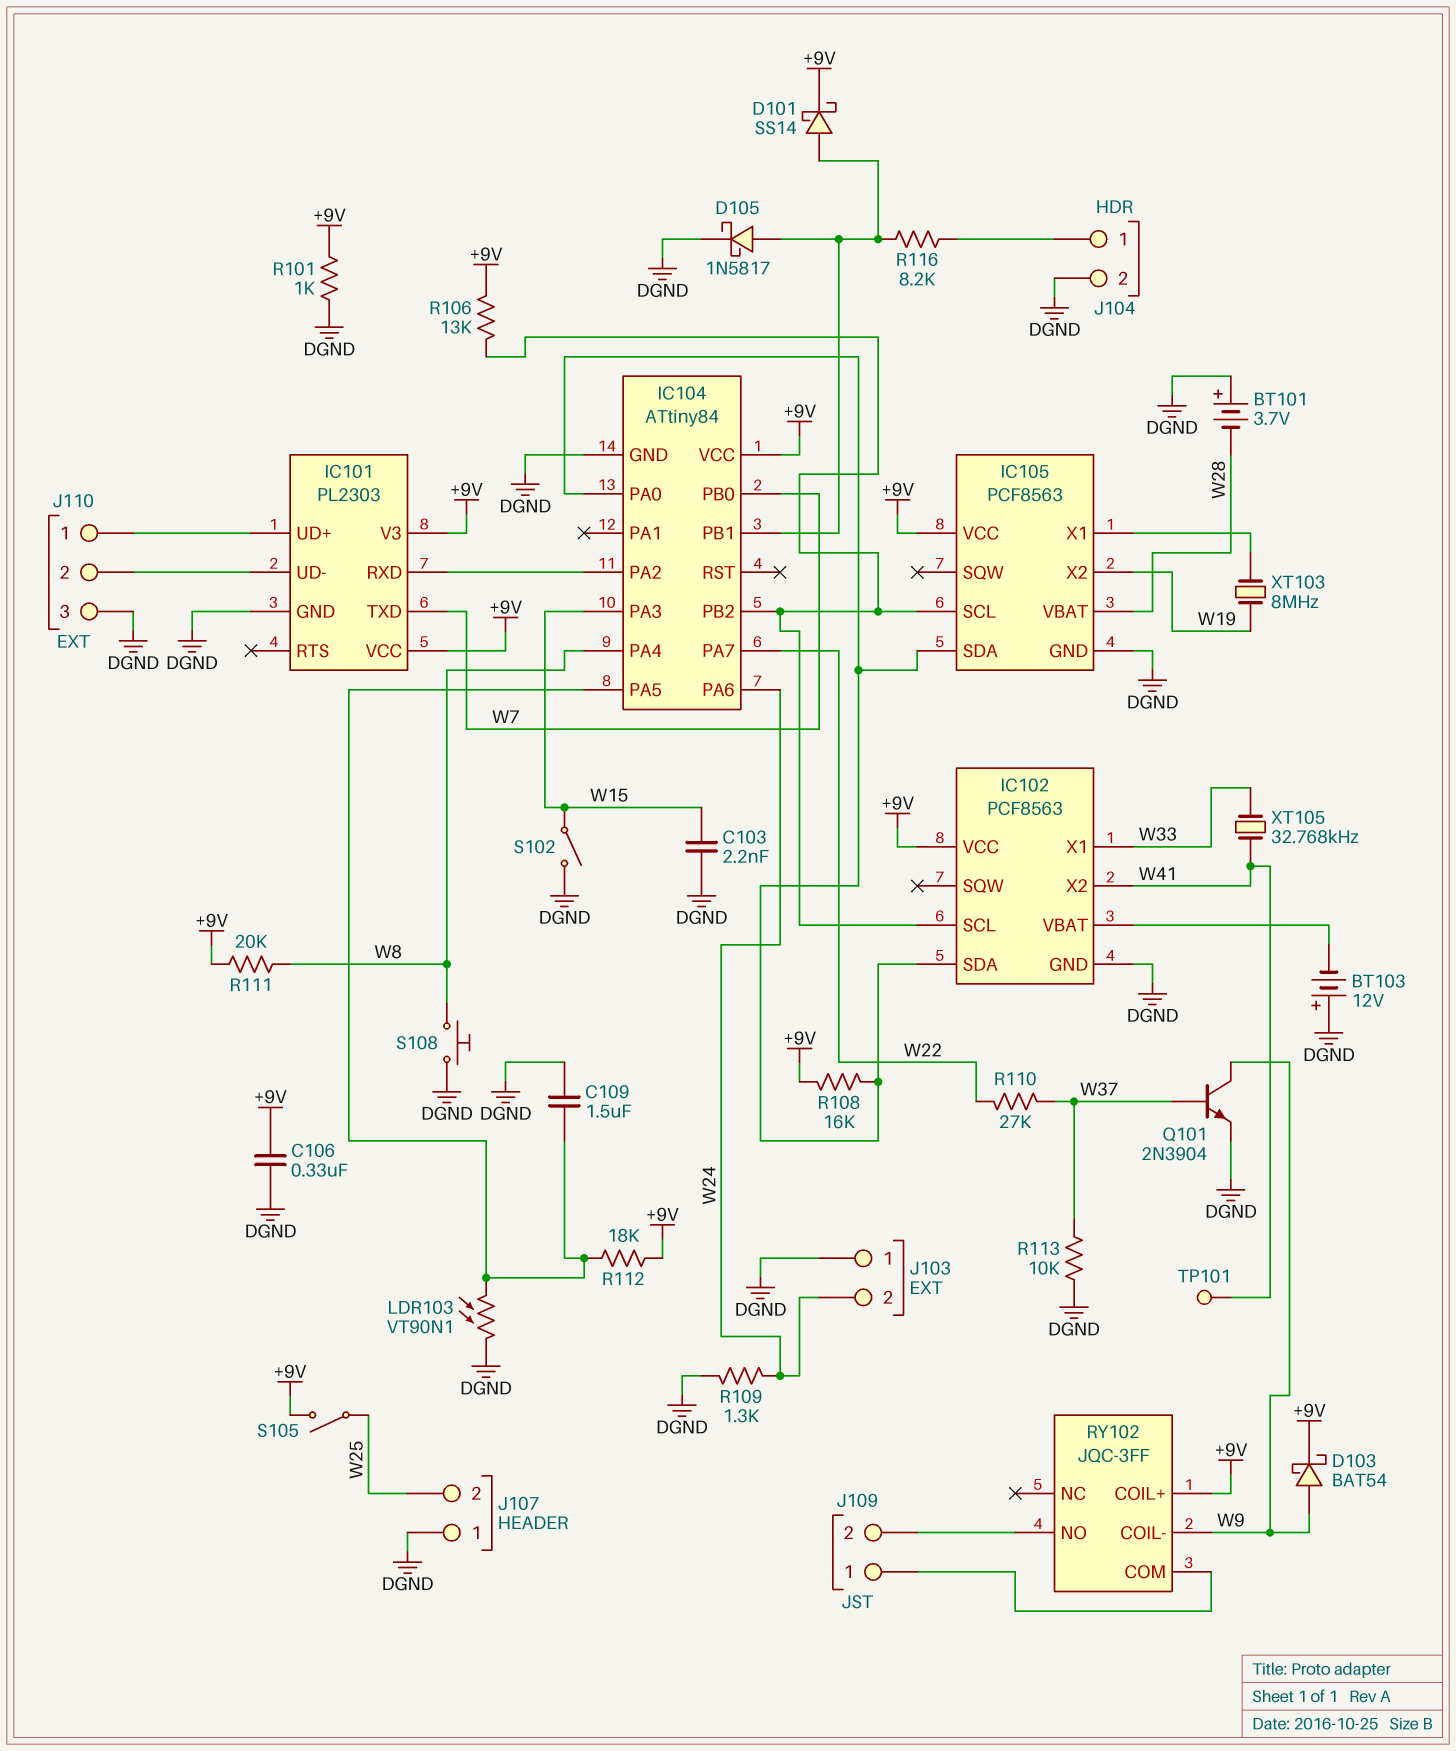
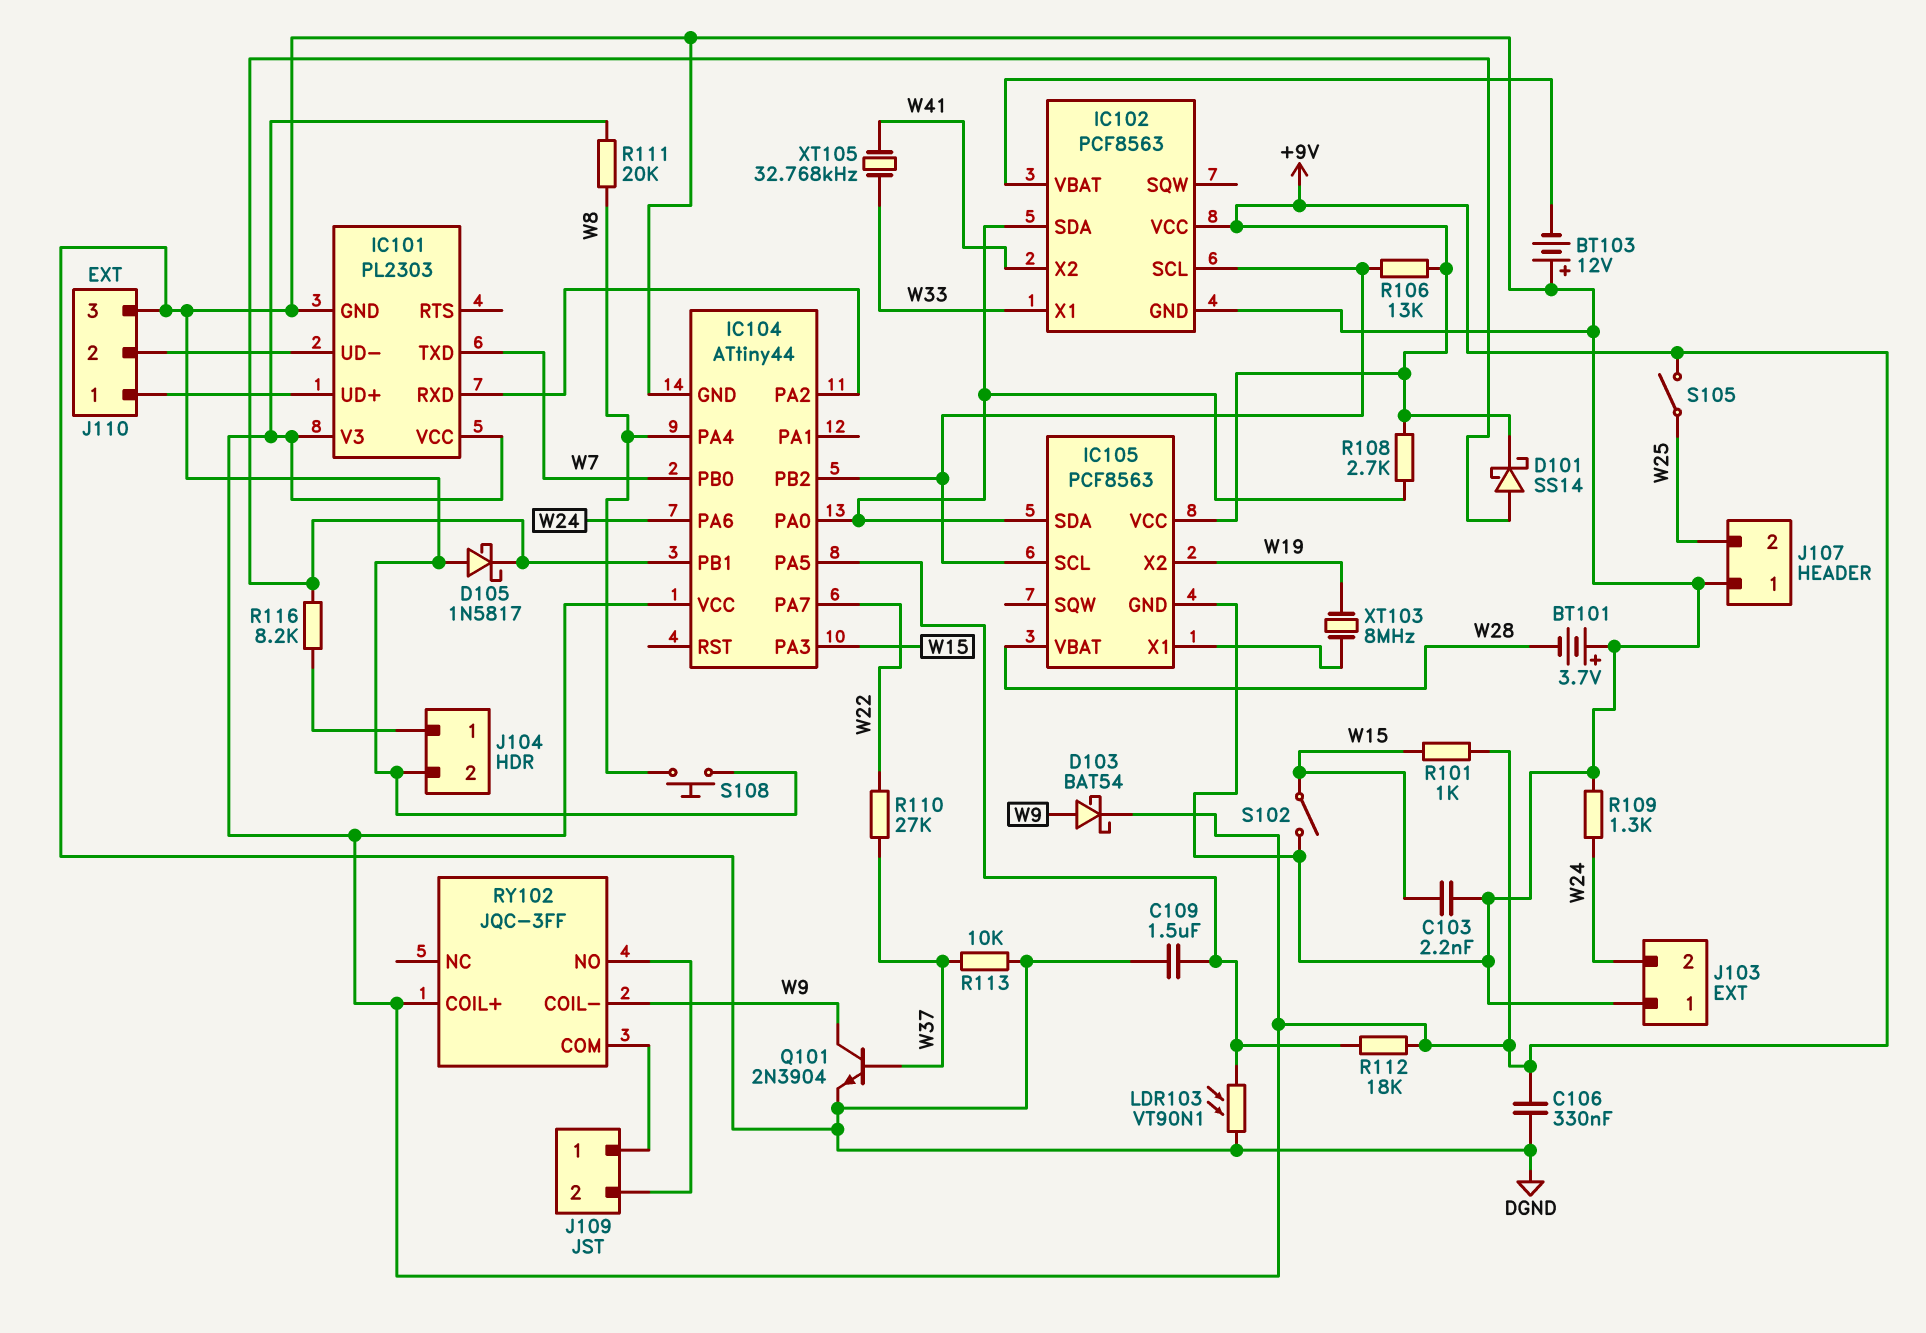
D105: schottky 1N5817 (A IC104/PB1, K DGND) -> schottky 1N5817 (A DGND, K IC104/PB1)
IC104: ATtiny84 -> ATtiny44
R101: 1k (+9V, DGND) -> 1k (+9V, W15)
R108: 16k (+9V, IC102/SDA) -> 2.7k (+9V, IC102/SDA)
TP101: test point (W41) -> none

